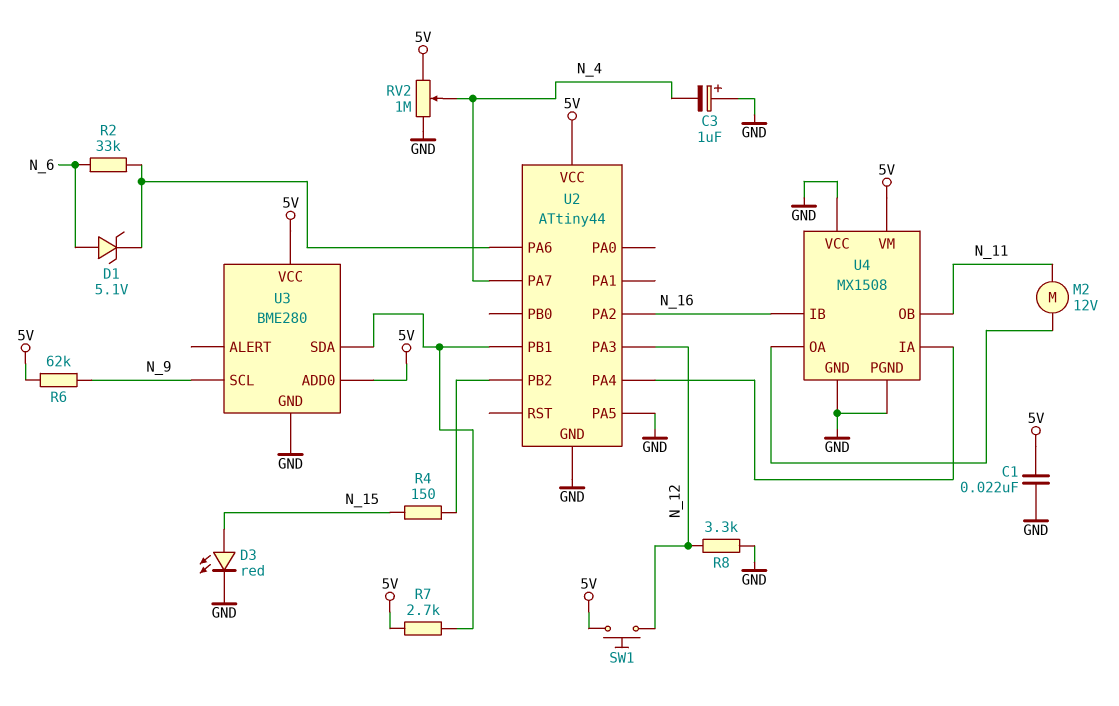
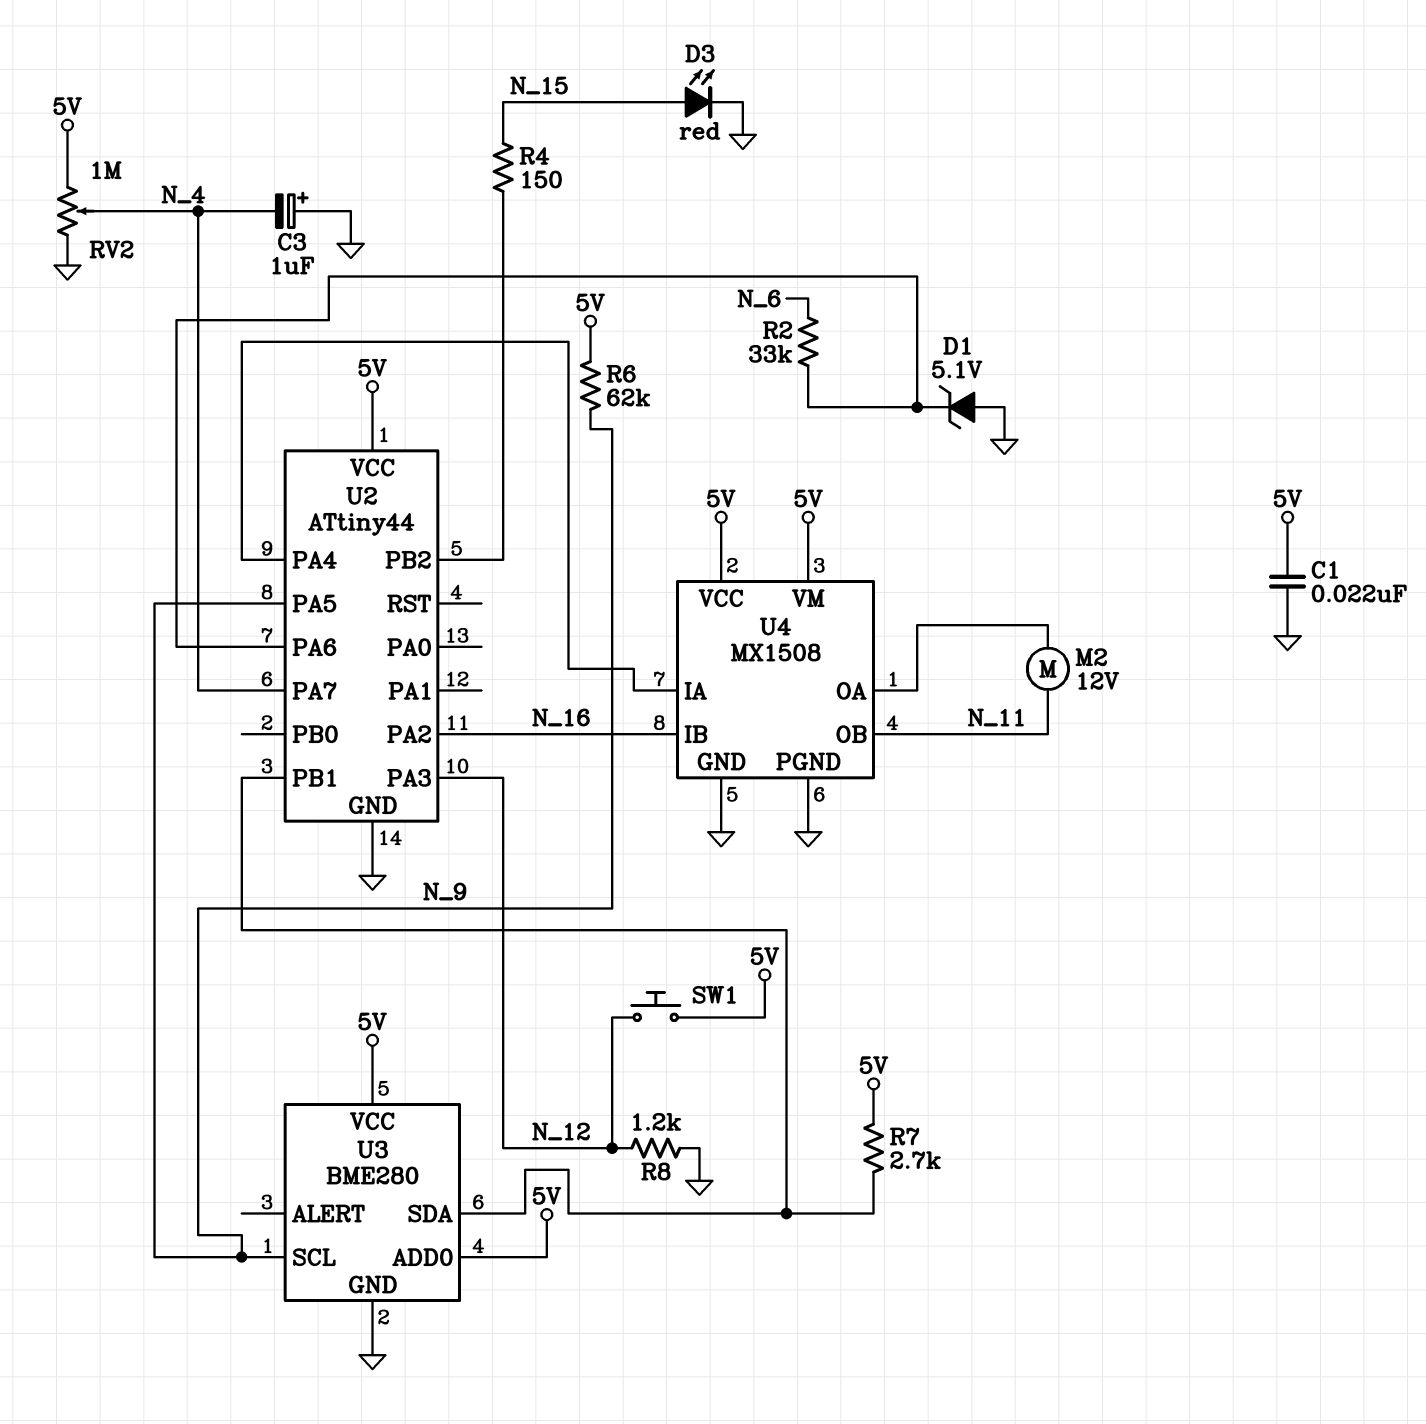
D1: zener 5.1V (A N_6, K U2/PA6) -> zener 5.1V (A GND, K U2/PA6)
R8: 3.3k (GND, N_12) -> 1.2k (GND, N_12)
U2 pin PA5: GND -> N_9
U4 pin VCC: GND -> 5V

